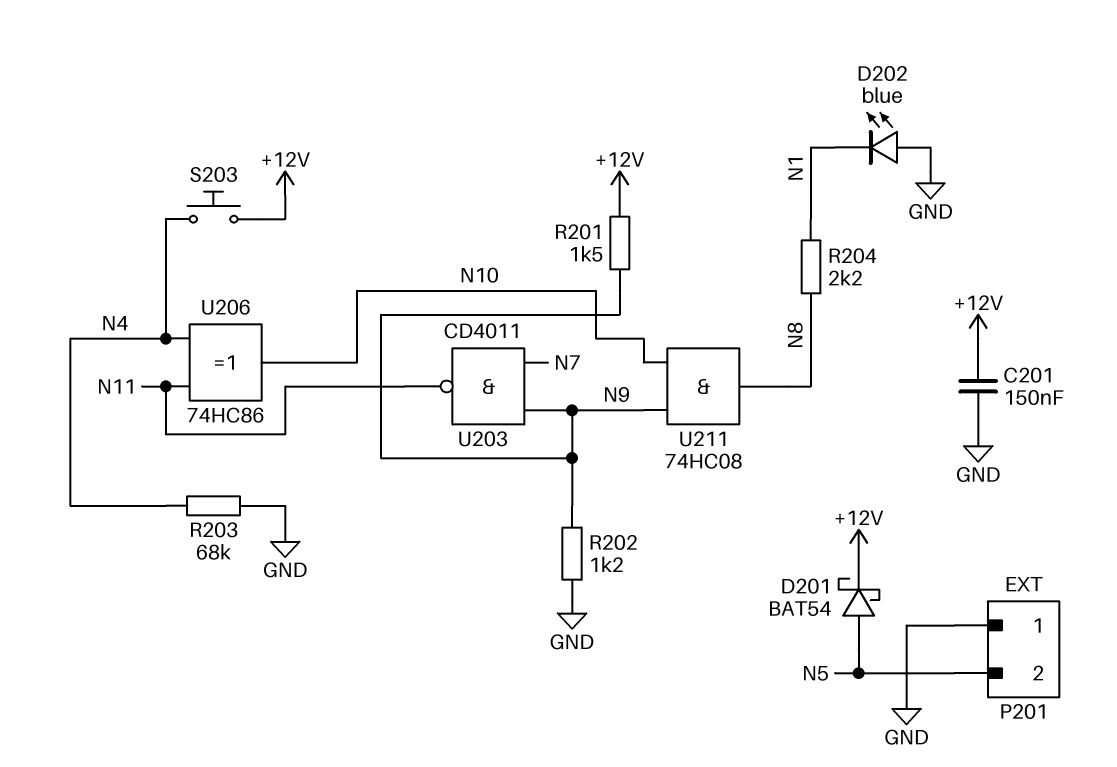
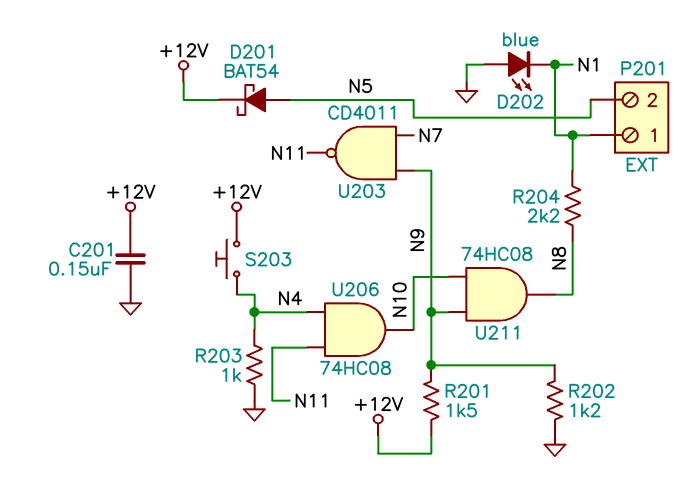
P201 pin 1: GND -> N1
R203: 68k (GND, N4) -> 1k (GND, N4)
U206: XOR 74HC86 (in N4, in N11, out N10) -> AND 74HC08 (in N4, in N11, out N10)

